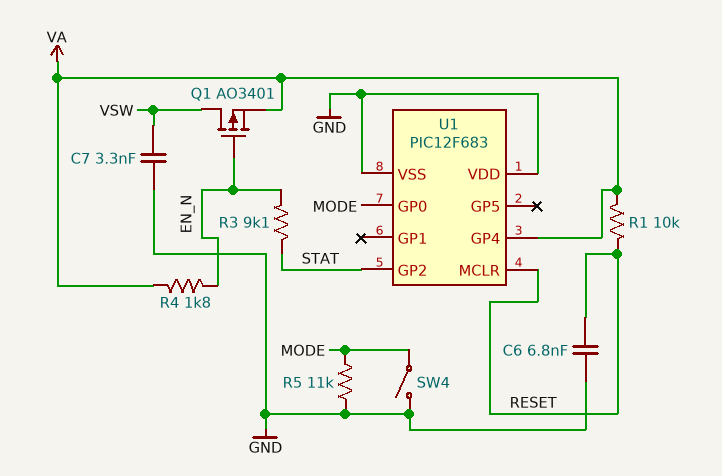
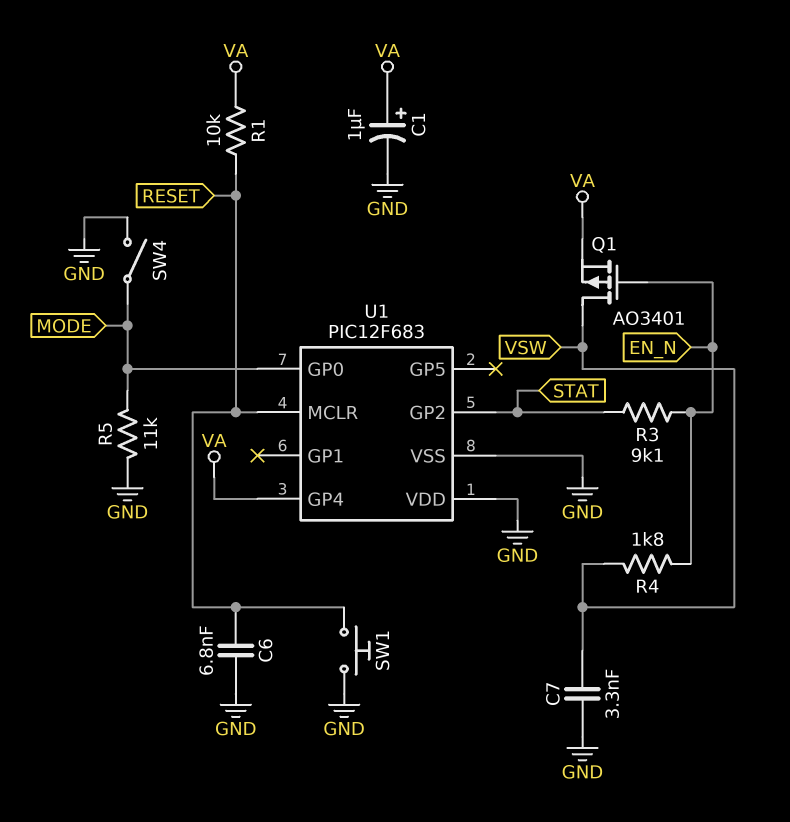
C1: none -> 1uF (plus VA, minus GND)
R4: 1.8k (EN_N, VA) -> 1.8k (EN_N, VSW)
SW1: none -> button (GND, RESET)

